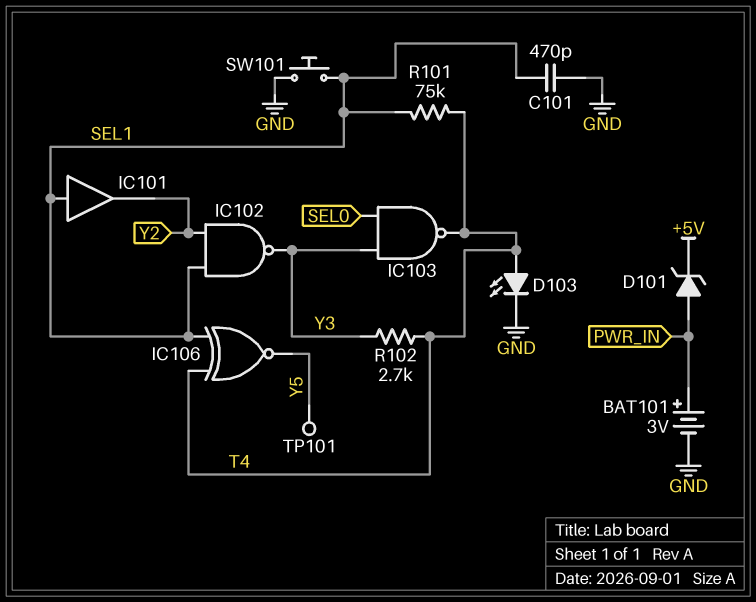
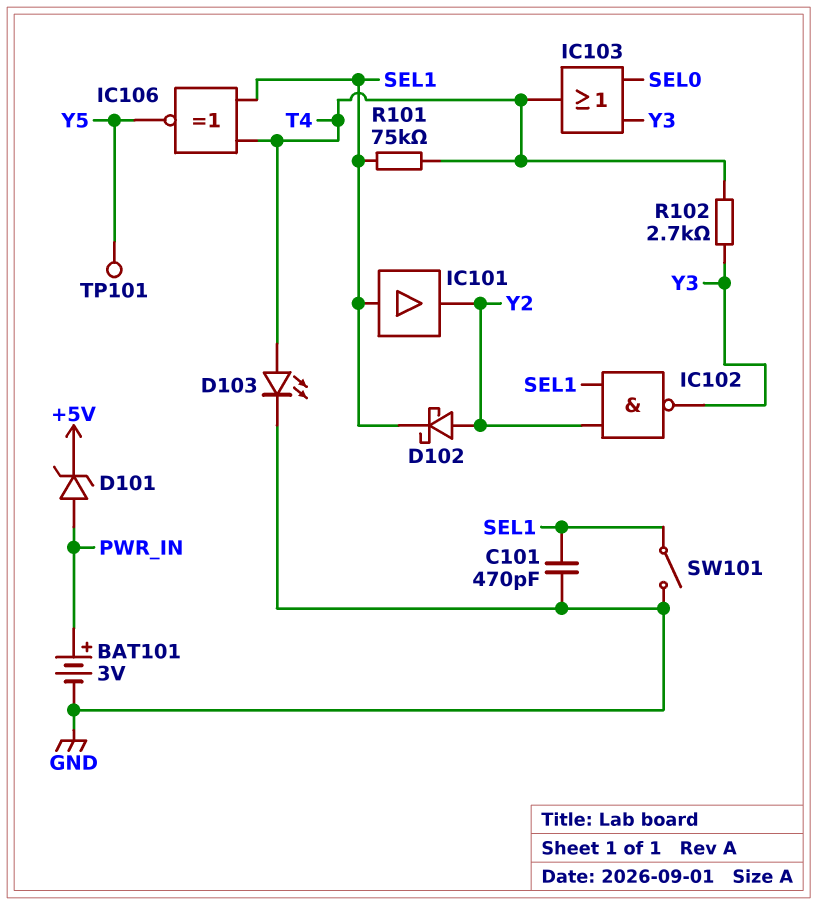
D102: none -> schottky (A Y2, K SEL1)
IC103: NAND (in SEL0, in Y3, out T4) -> OR (in SEL0, in Y3, out T4)
SW101: button (GND, SEL1) -> switch (GND, SEL1)

